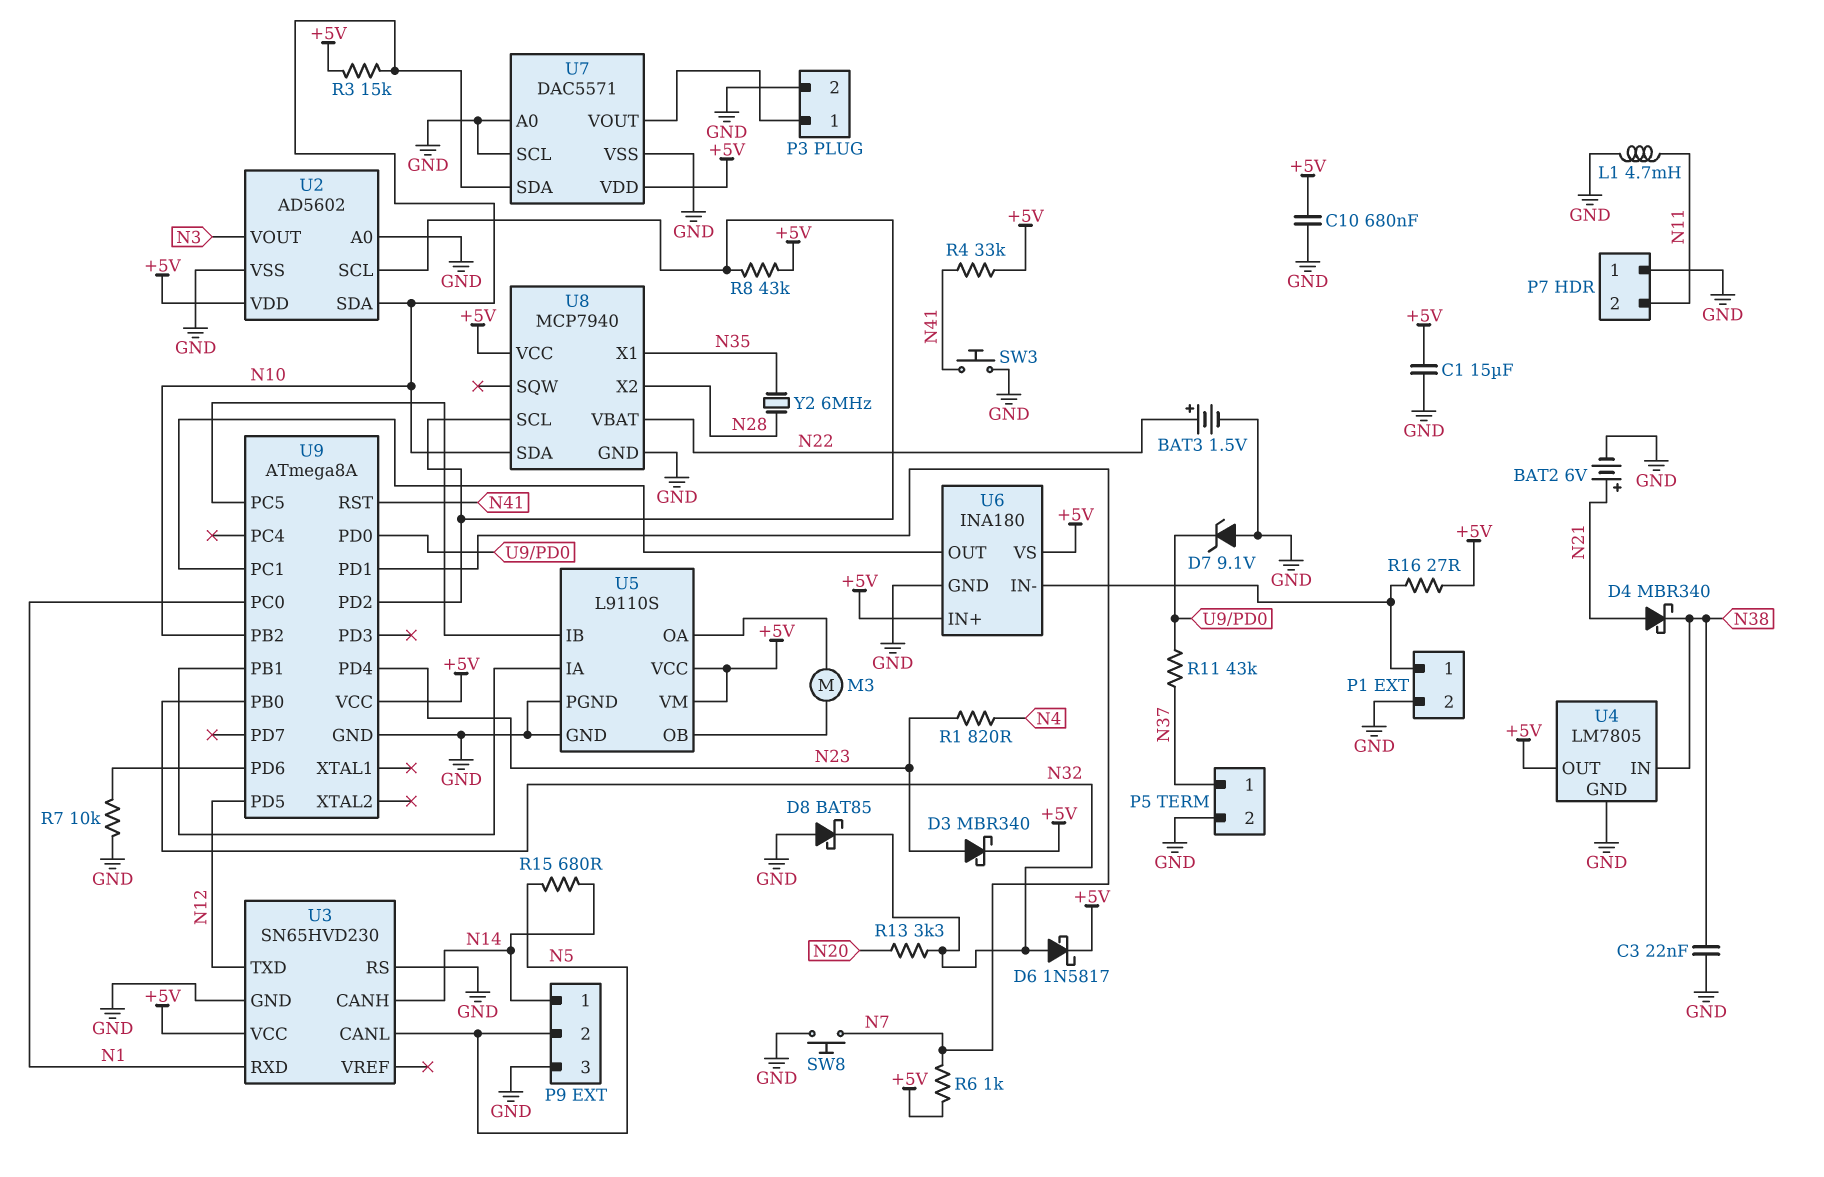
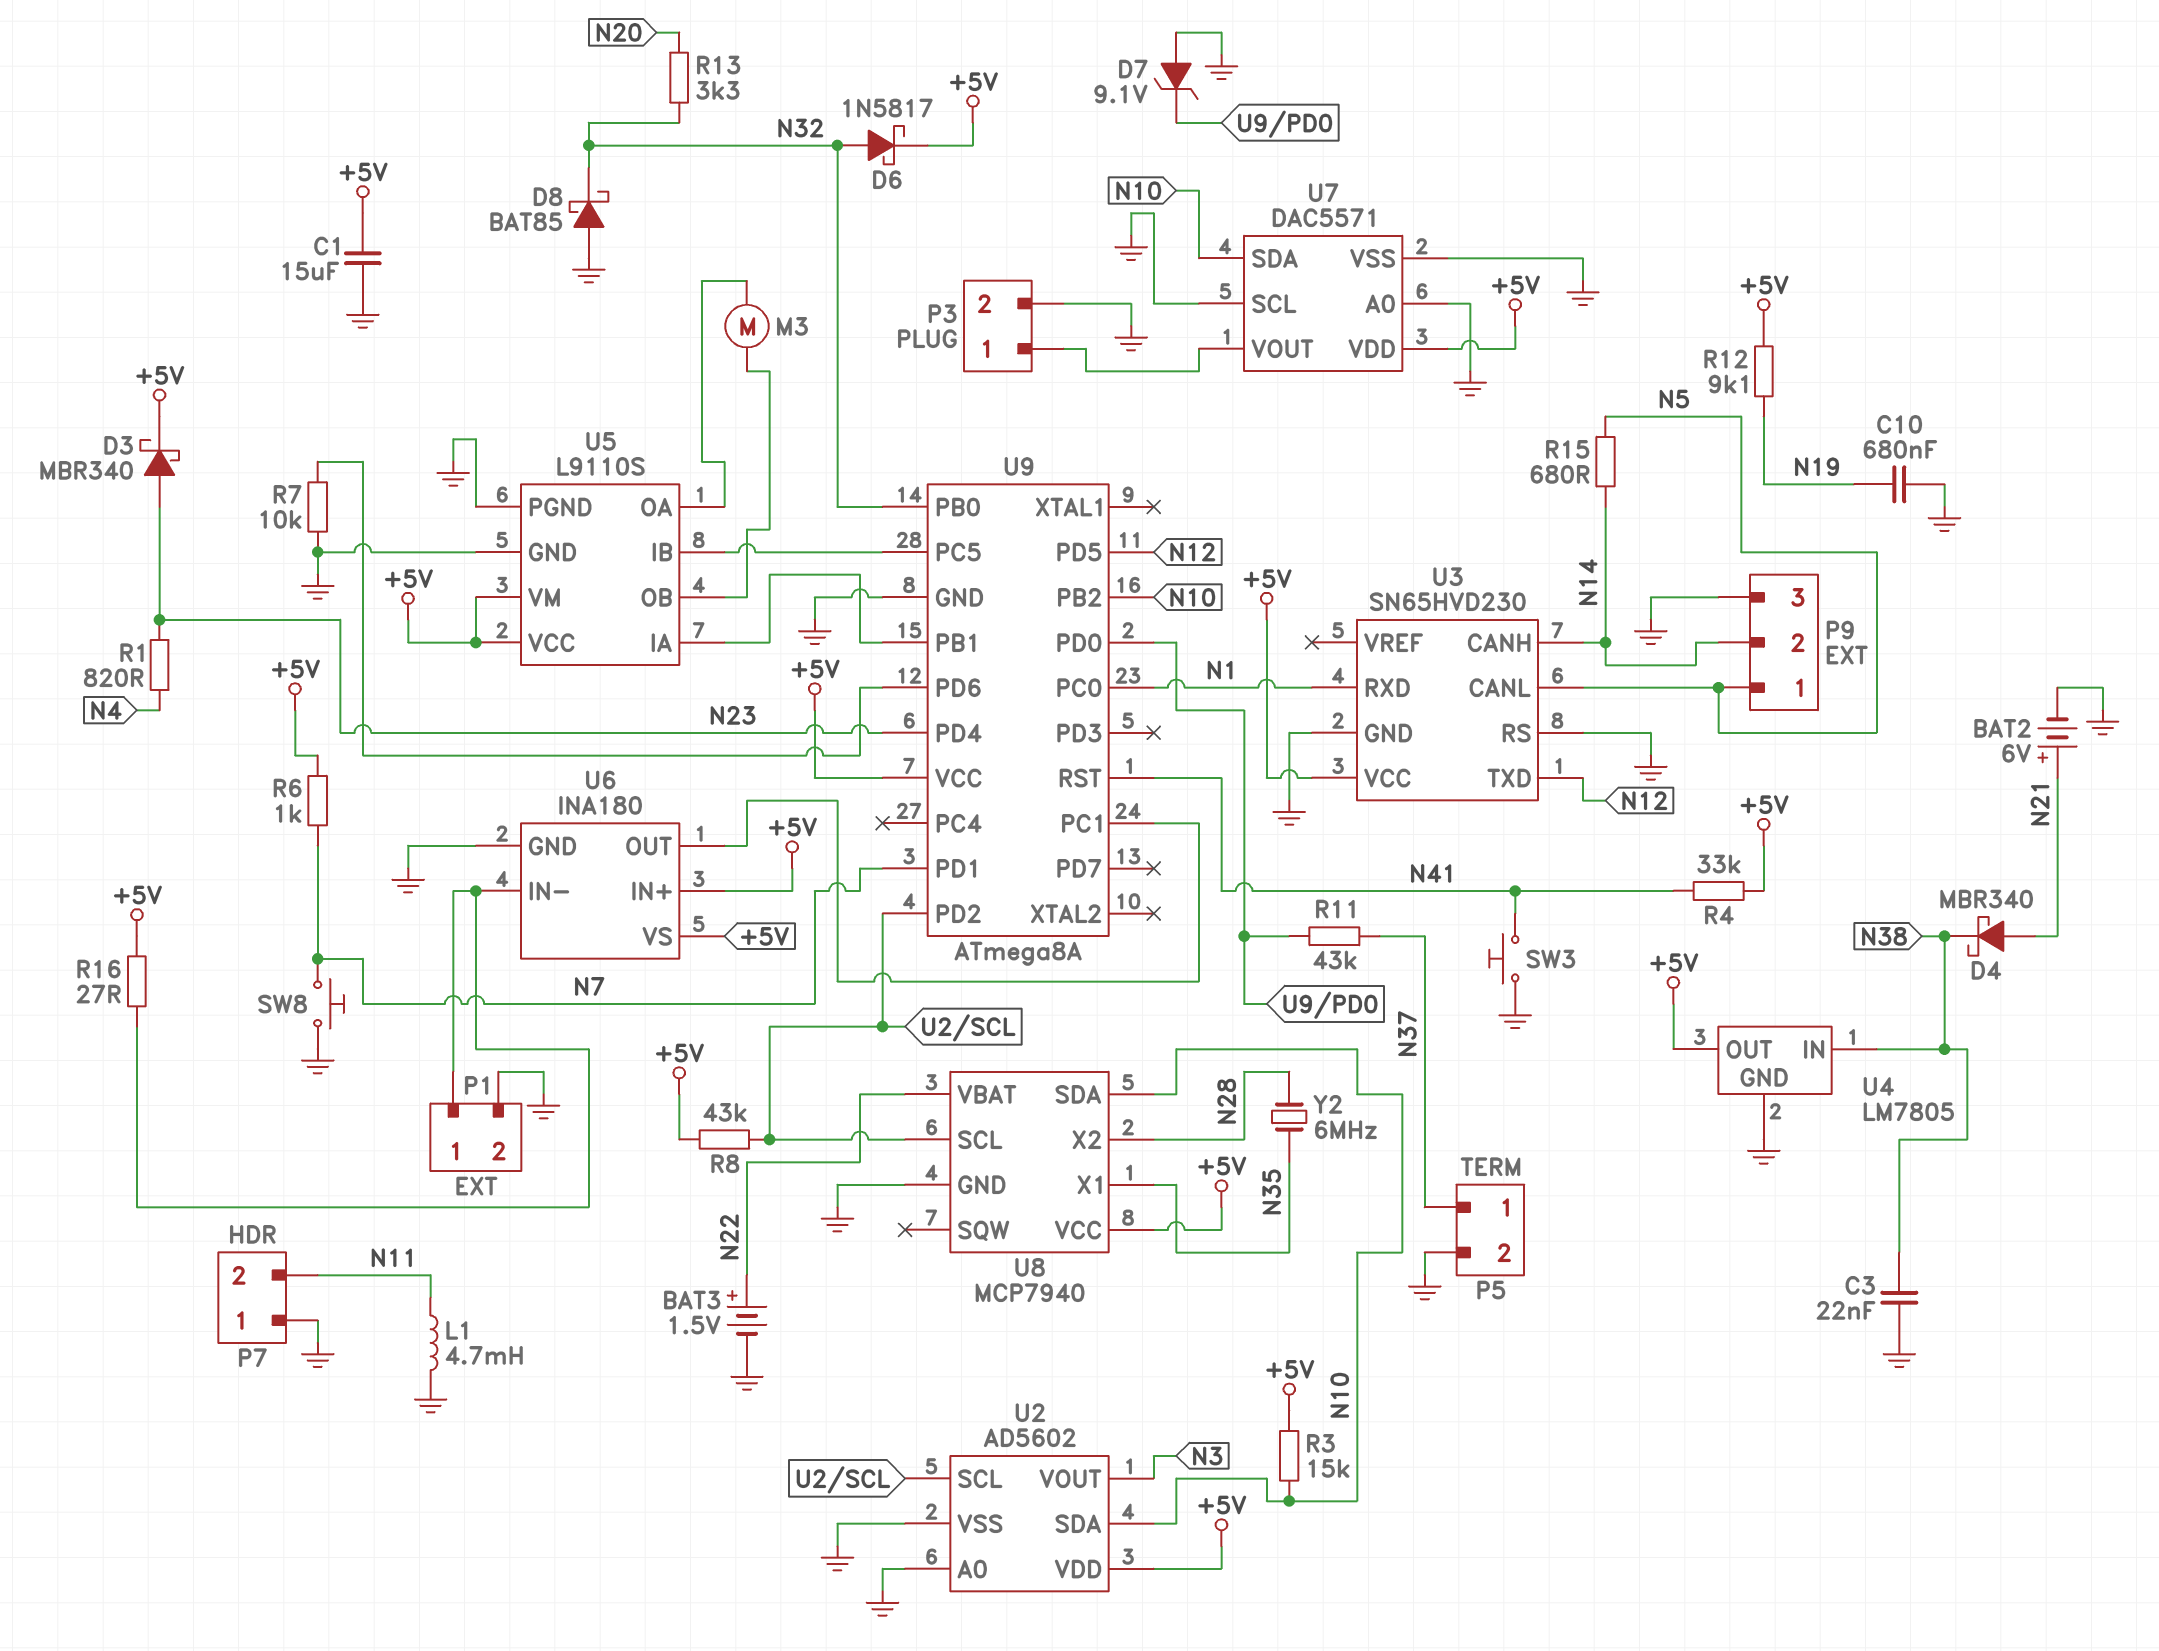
C10: 680nF (+5V, GND) -> 680nF (GND, N19)
P9 pin 1: N14 -> N5
P9 pin 2: N5 -> N14
R12: none -> 9.1k (+5V, N19)

